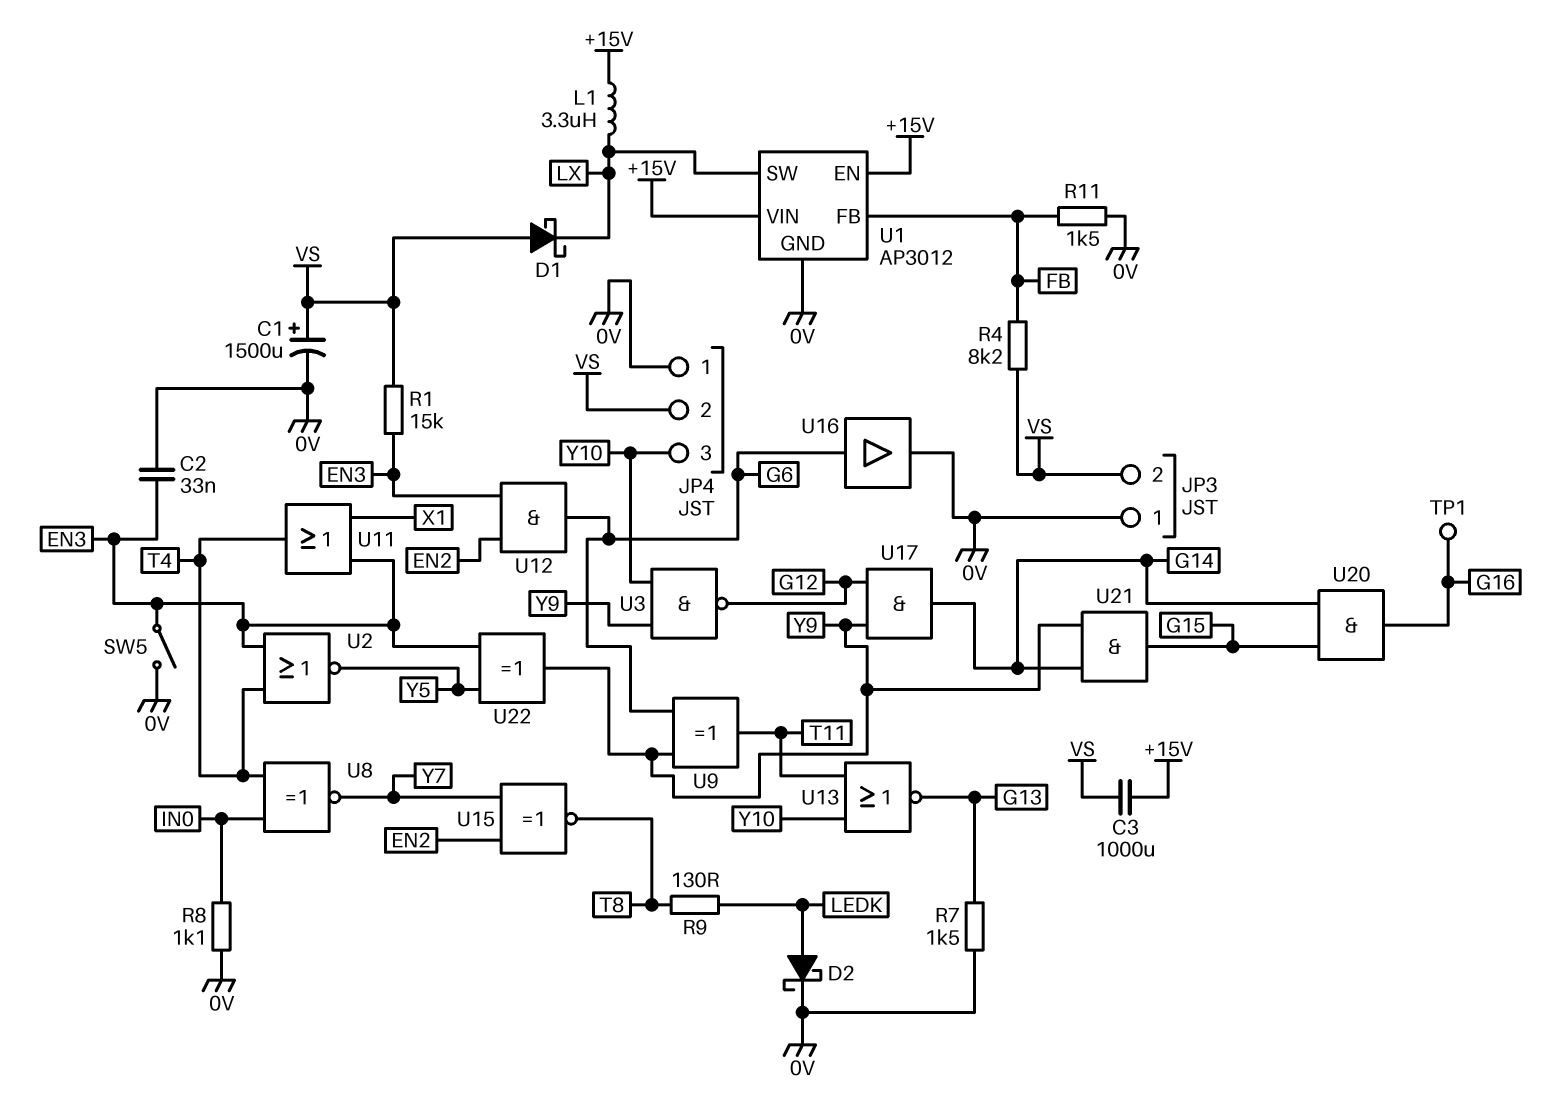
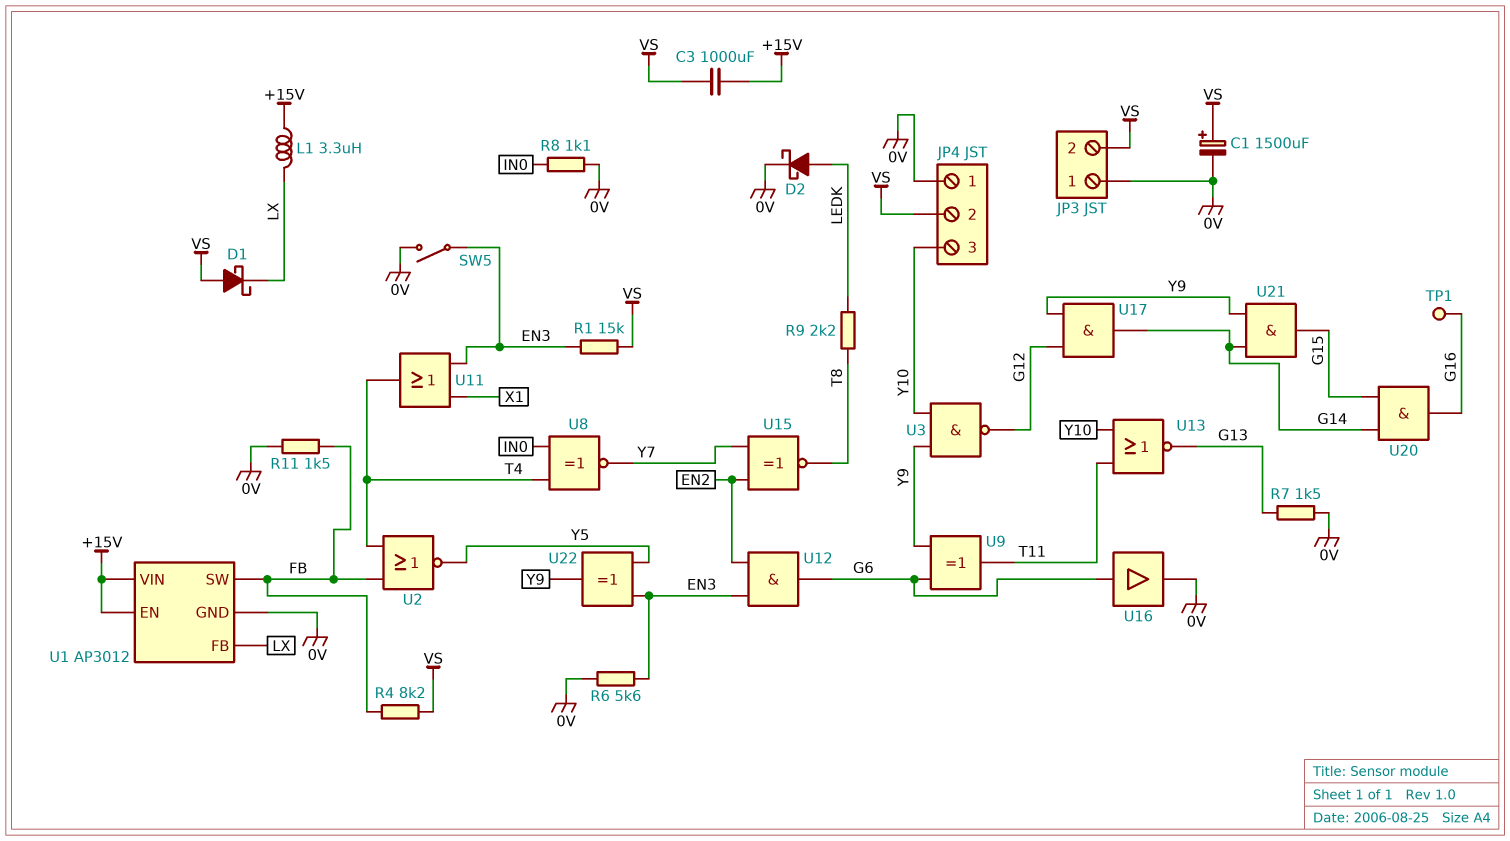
C2: 33nF (0V, EN3) -> none
R6: none -> 5.6k (0V, EN3)
R9: 130 (LEDK, T8) -> 2.2k (LEDK, T8)
U1 pin FB: FB -> LX
U1 pin SW: LX -> FB
U2: NOR (in EN3, in T4, out Y5) -> NOR (in FB, in T4, out Y5)

